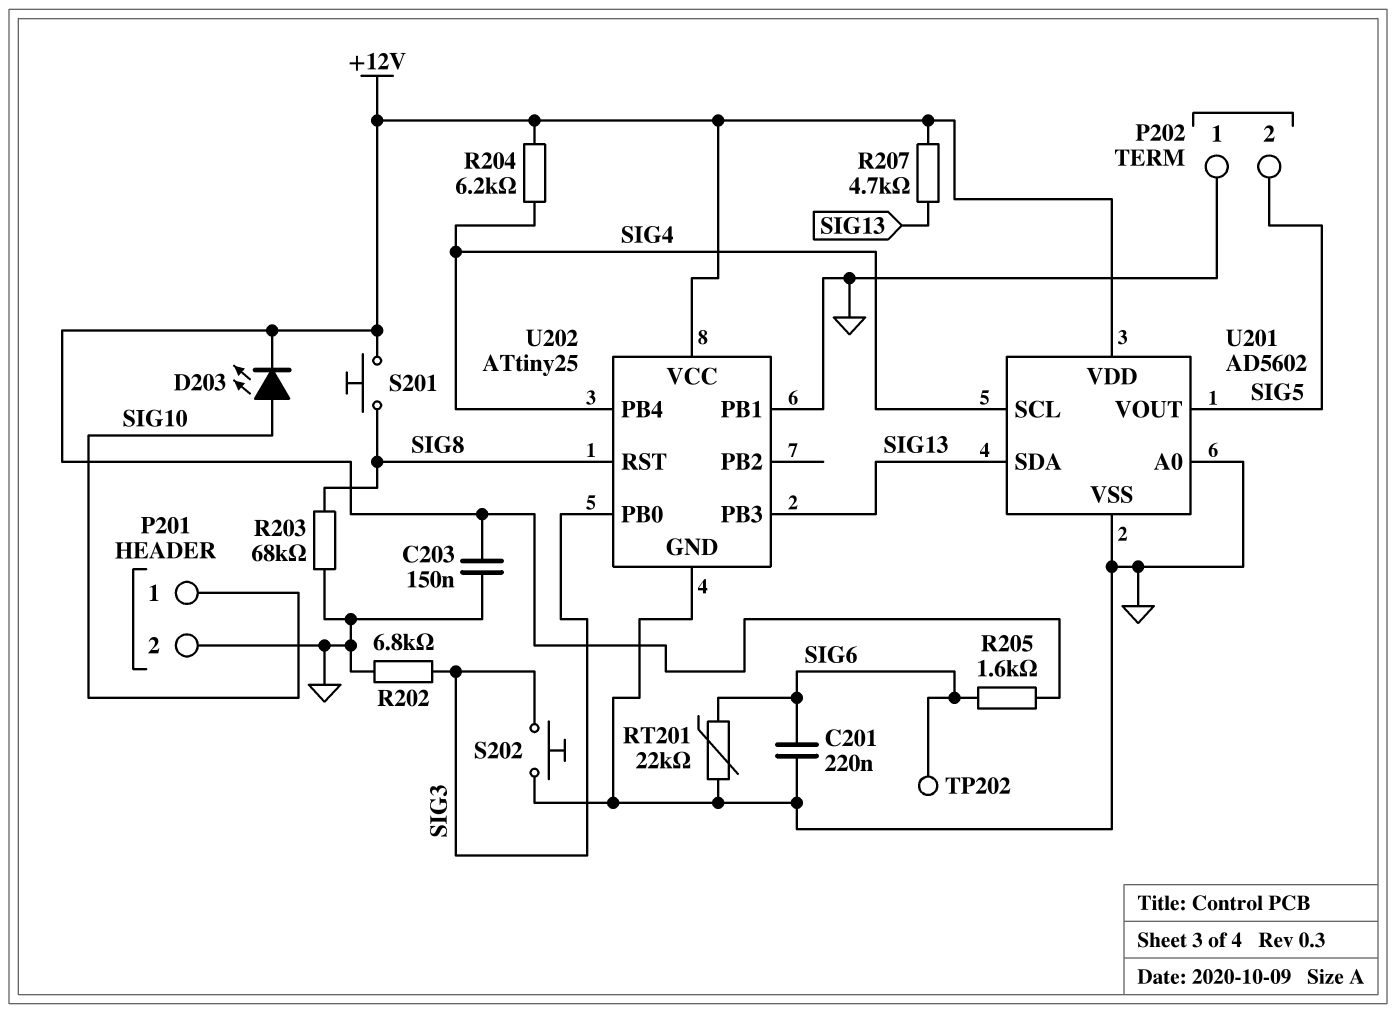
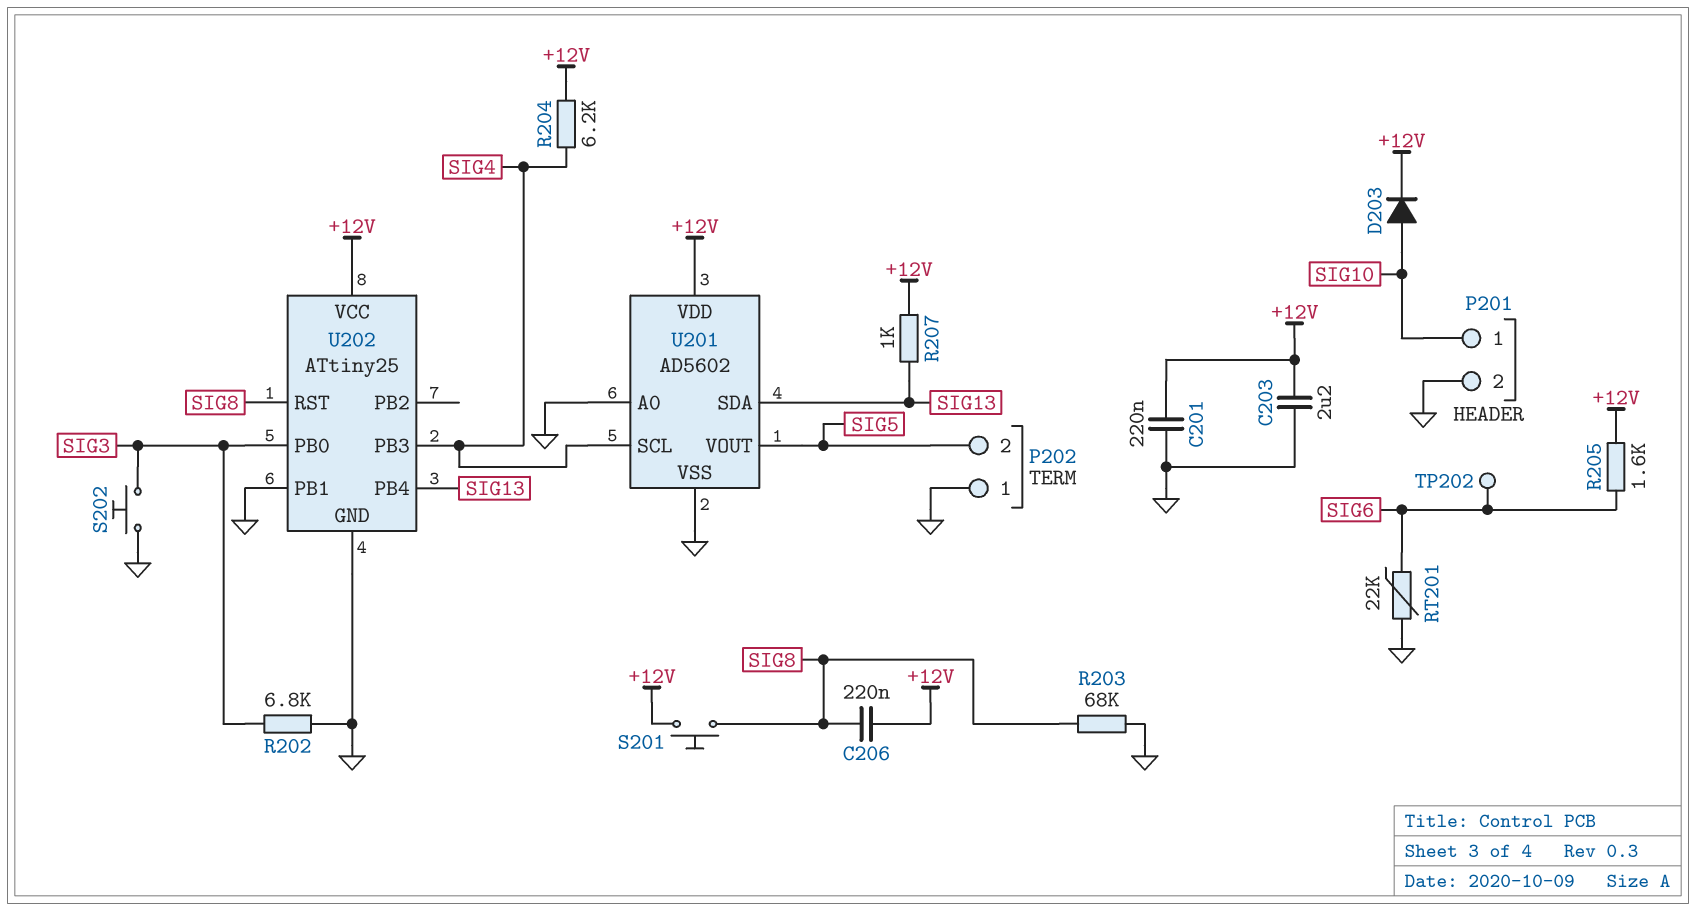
C201: 220nF (GND, SIG6) -> 220nF (+12V, GND)
C203: 150nF (+12V, GND) -> 2.2uF (+12V, GND)
C206: none -> 220nF (+12V, SIG8)
D203: LED (A SIG10, K +12V) -> diode (A SIG10, K +12V)
R207: 4.7k (+12V, SIG13) -> 1k (+12V, SIG13)
U202 pin PB3: SIG13 -> SIG4
U202 pin PB4: SIG4 -> SIG13

